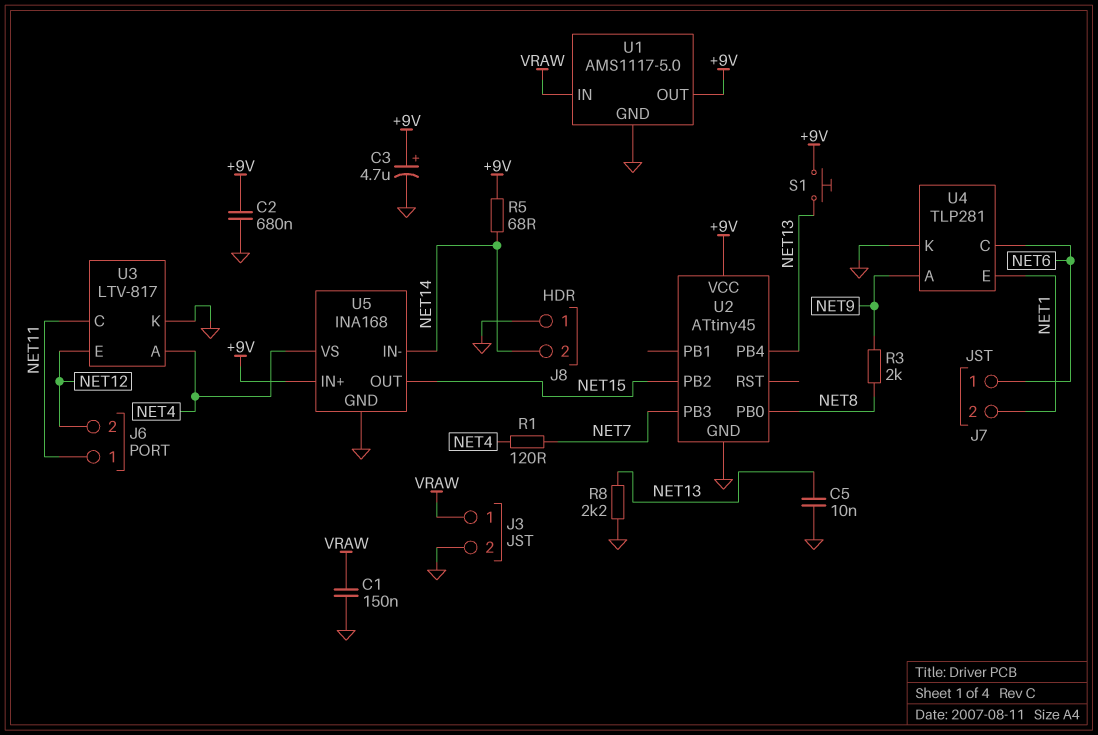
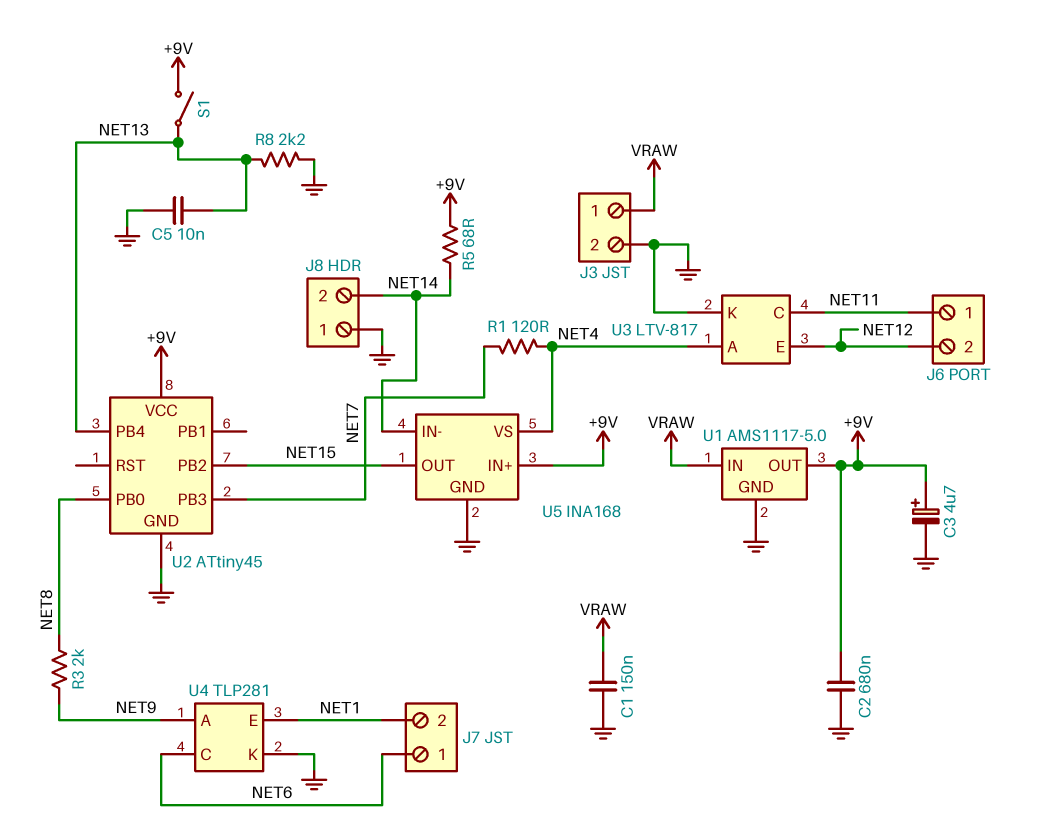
S1: button (+9V, NET13) -> switch (+9V, NET13)

